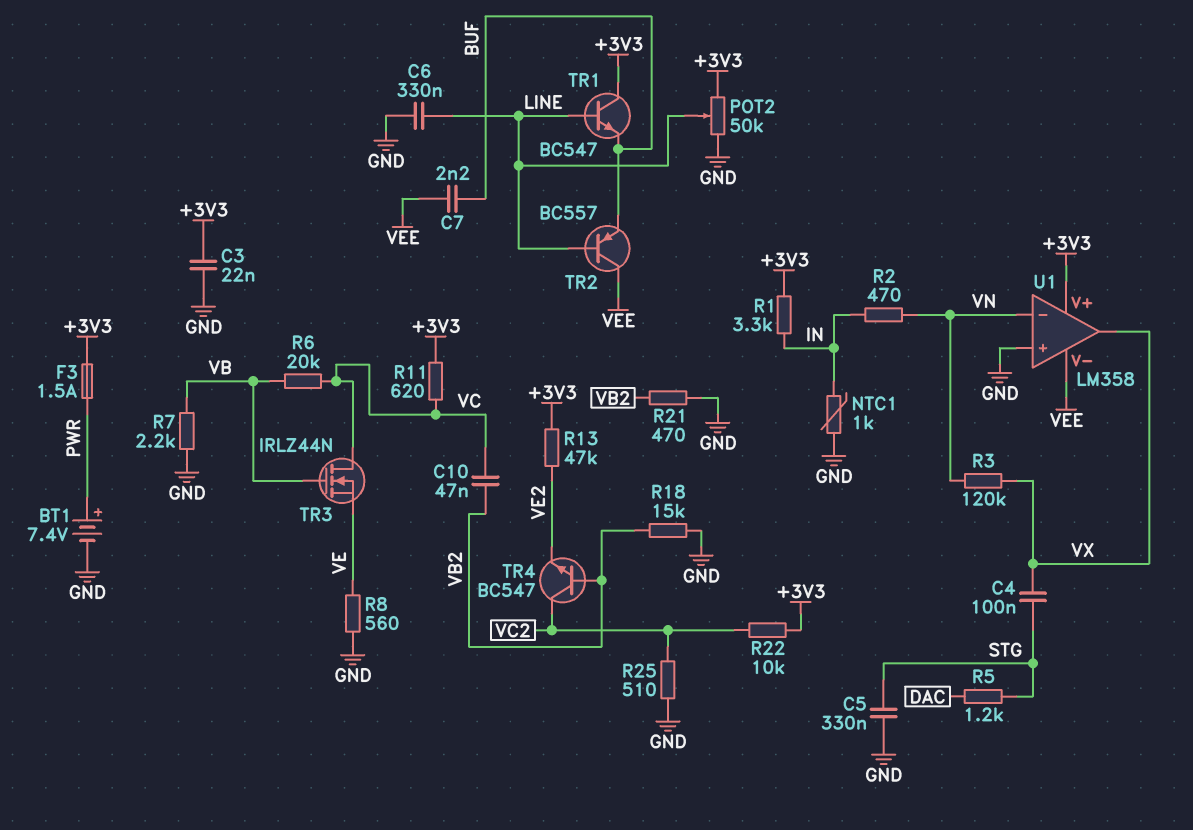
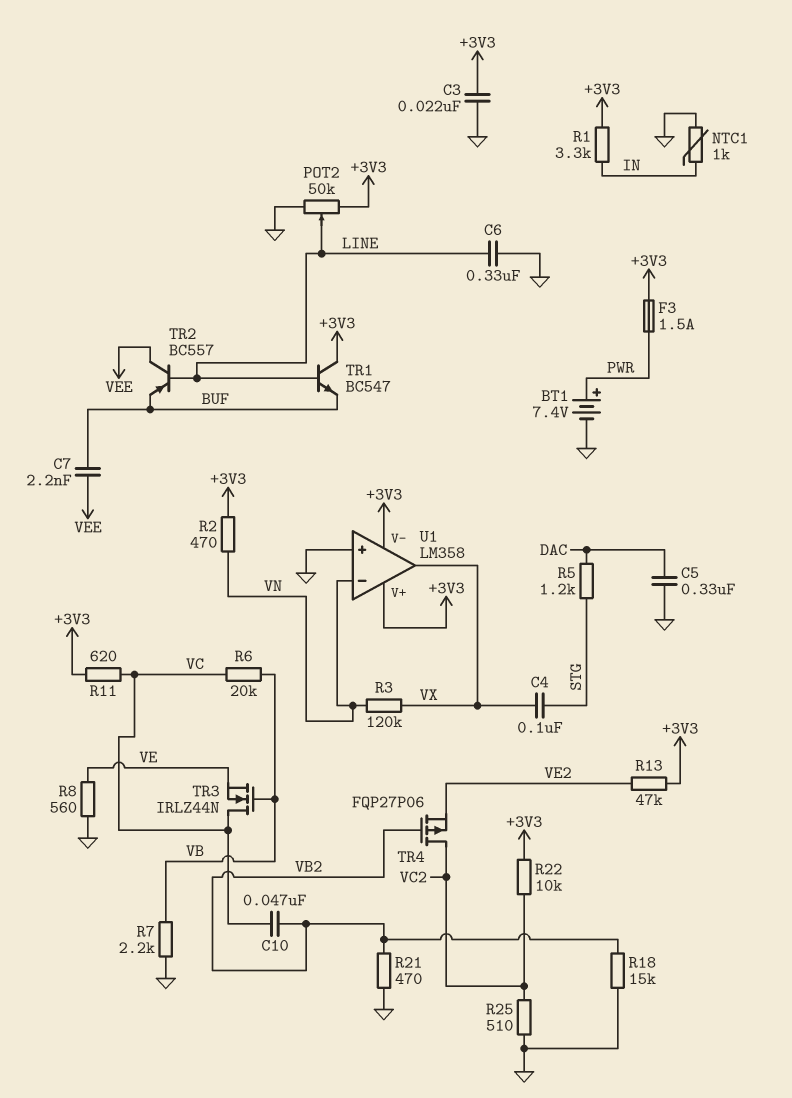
C5: 330nF (GND, STG) -> 330nF (DAC, GND)
R2: 470 (IN, VN) -> 470 (+3V3, VN)
TR4: NPN BC547 (B VB2, C VC2, E VE2) -> PMOS FQP27P06 (G VB2, D VC2, S VE2)
U1 pin V-: VEE -> +3V3

